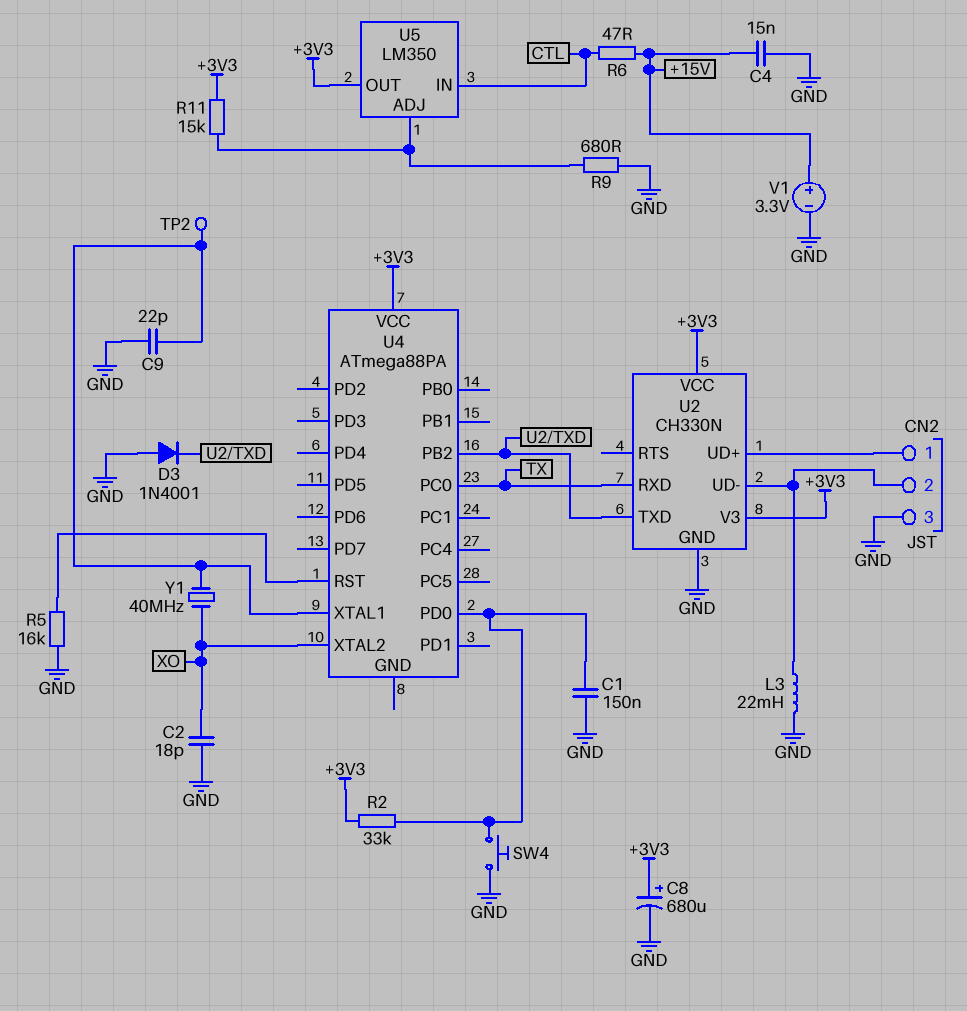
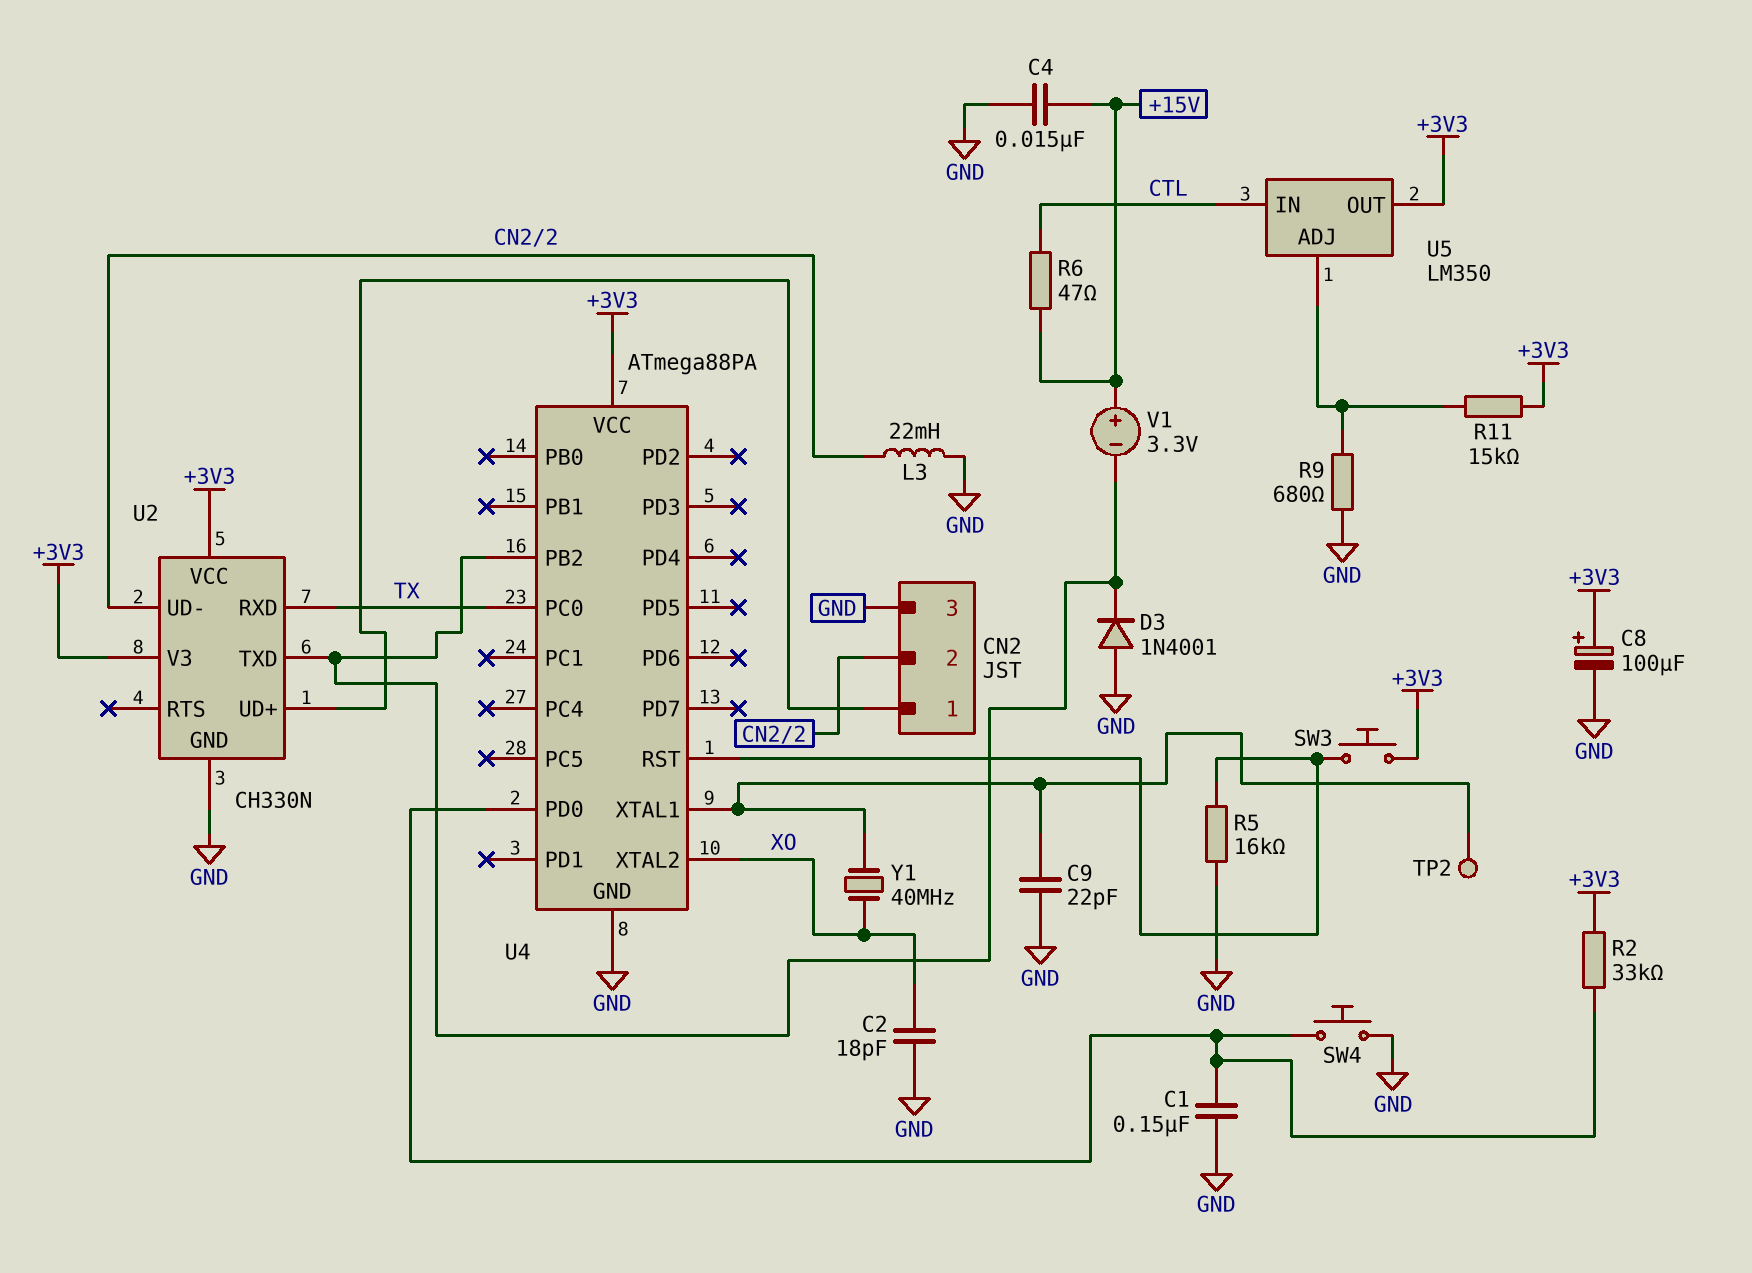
C8: 680uF (plus +3V3, minus GND) -> 100uF (plus +3V3, minus GND)
SW3: none -> button (+3V3, U4/RST)
U4 pin GND: none -> GND
V1: 3.3V (plus +15V, minus GND) -> 3.3V (plus +15V, minus U2/TXD)

